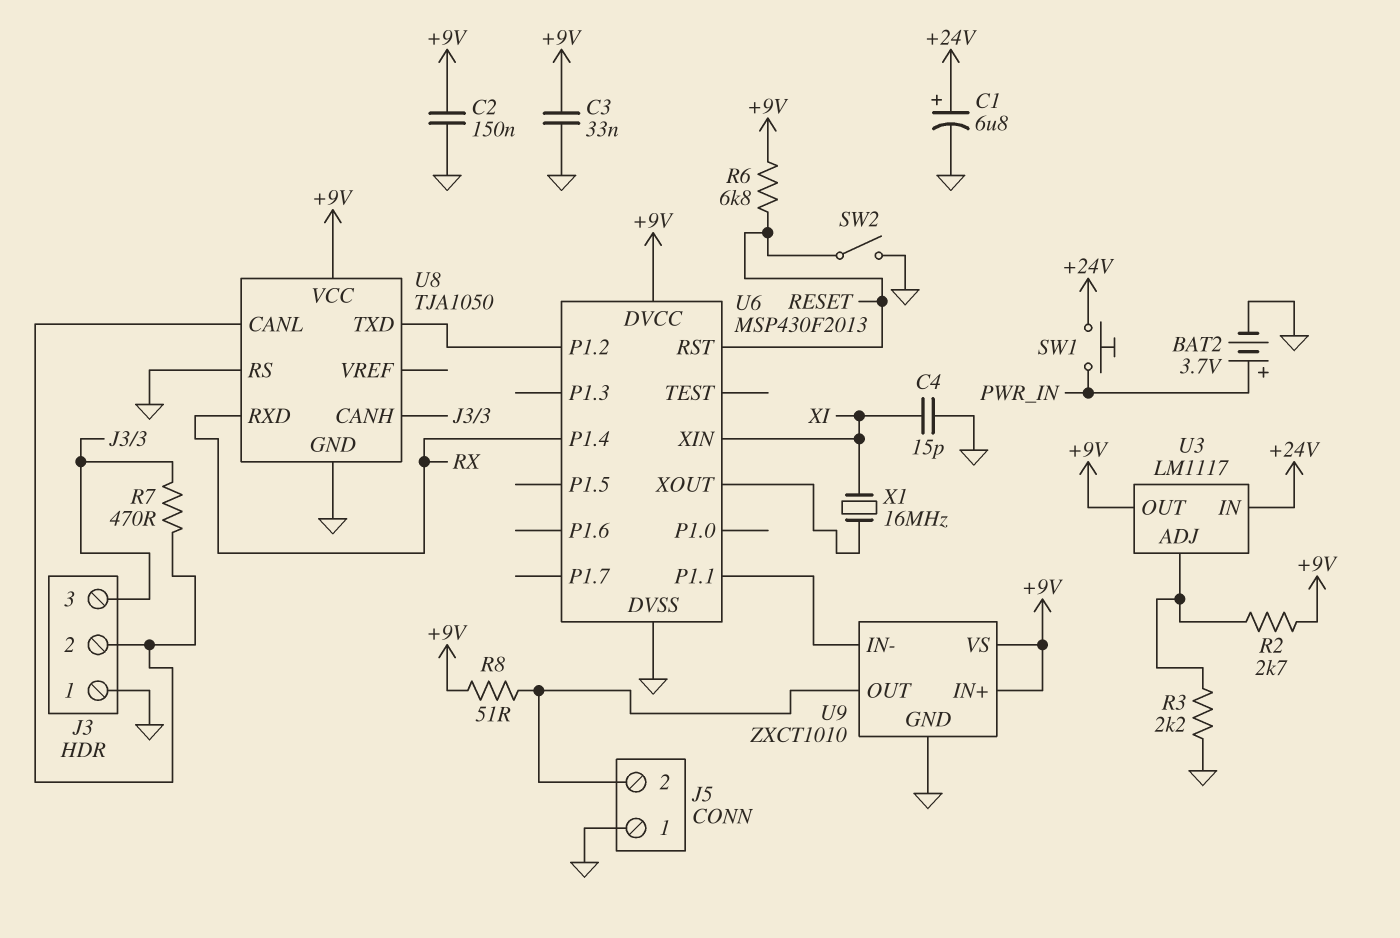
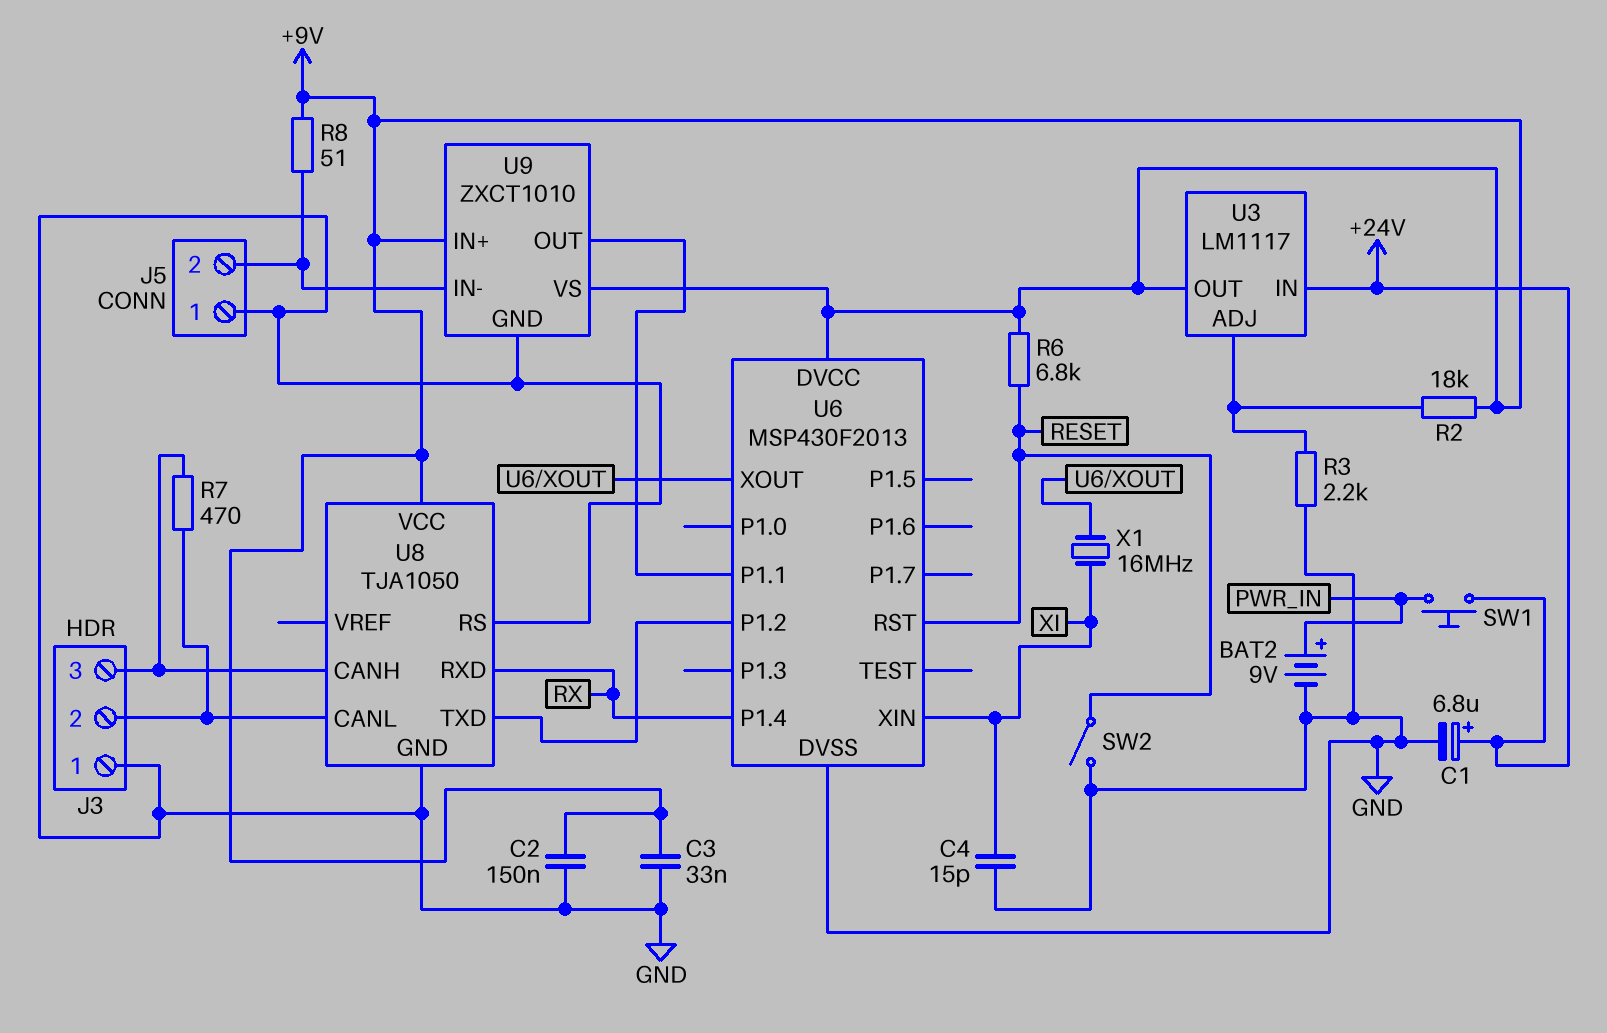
BAT2: 3.7V (plus PWR_IN, minus GND) -> 9V (plus PWR_IN, minus GND)
R2: 2.7k (+9V, U3/ADJ) -> 18k (+9V, U3/ADJ)
U9 pin IN-: U6/P1.1 -> J5/2
U9 pin OUT: J5/2 -> U6/P1.1

